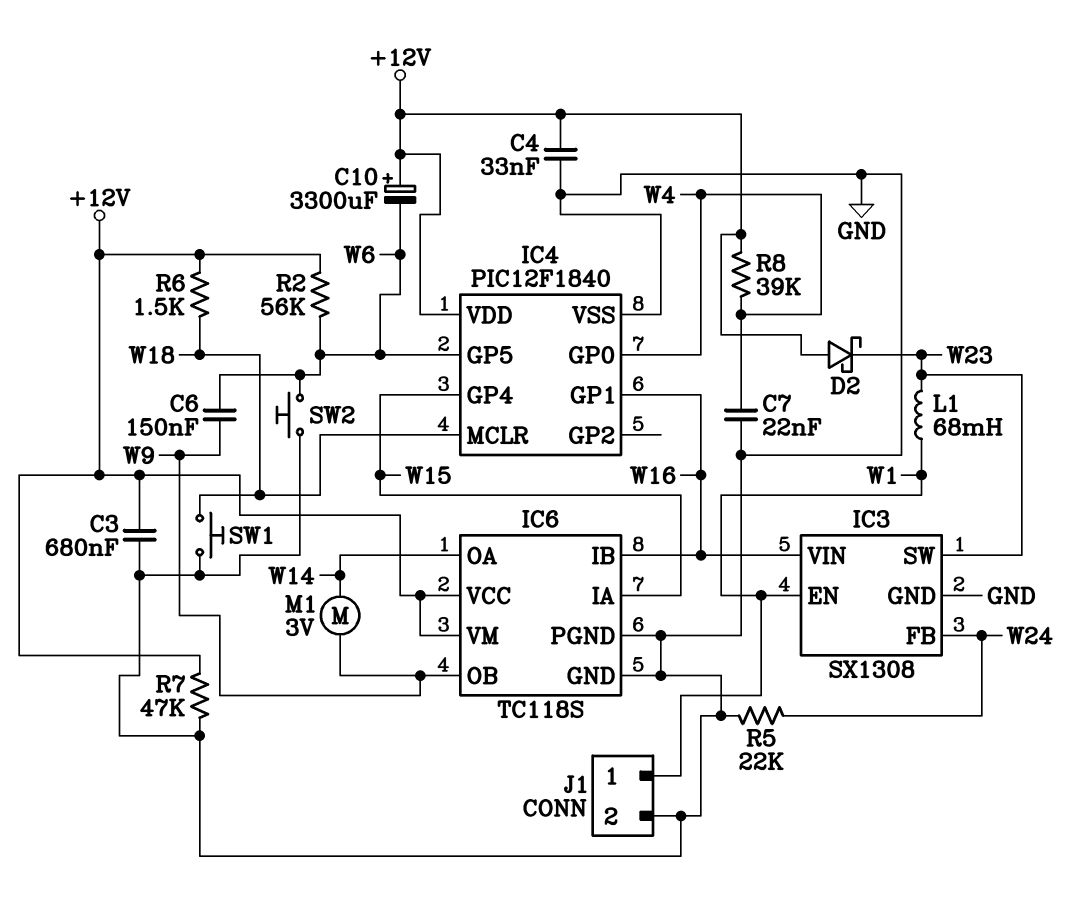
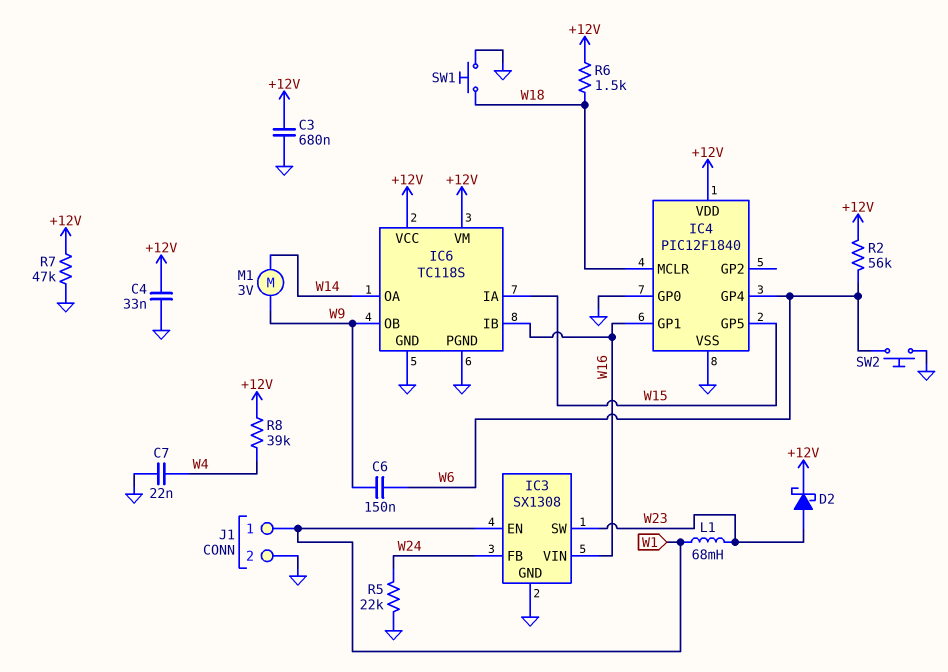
C10: 3300uF (plus +12V, minus W6) -> none
D2: schottky (A +12V, K W23) -> schottky (A W23, K +12V)
IC4 pin GP0: W4 -> GND
IC4 pin GP4: W15 -> W6
IC4 pin GP5: W6 -> W15

